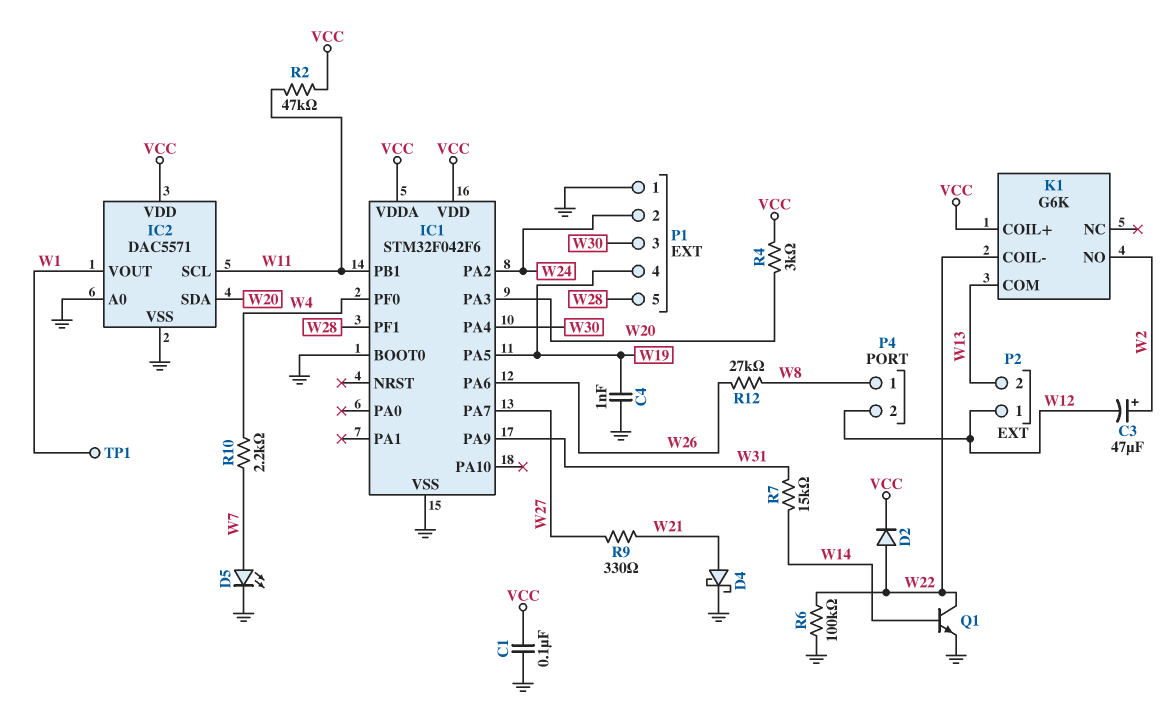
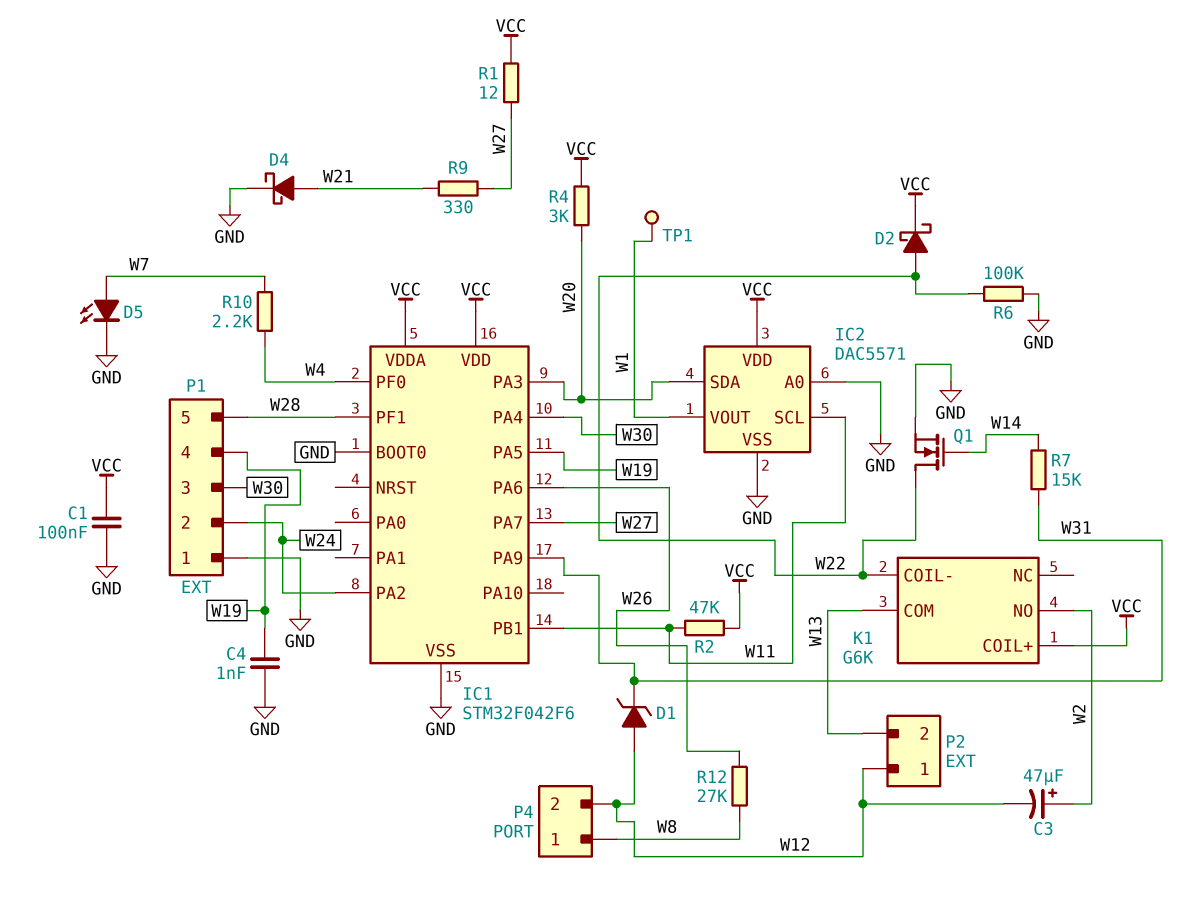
D1: none -> zener (A W12, K W31)
D2: diode (A W22, K VCC) -> schottky (A W22, K VCC)
Q1: NPN (B W14, C W22, E GND) -> NMOS (G W14, D W22, S GND)
R1: none -> 12 (VCC, W27)

